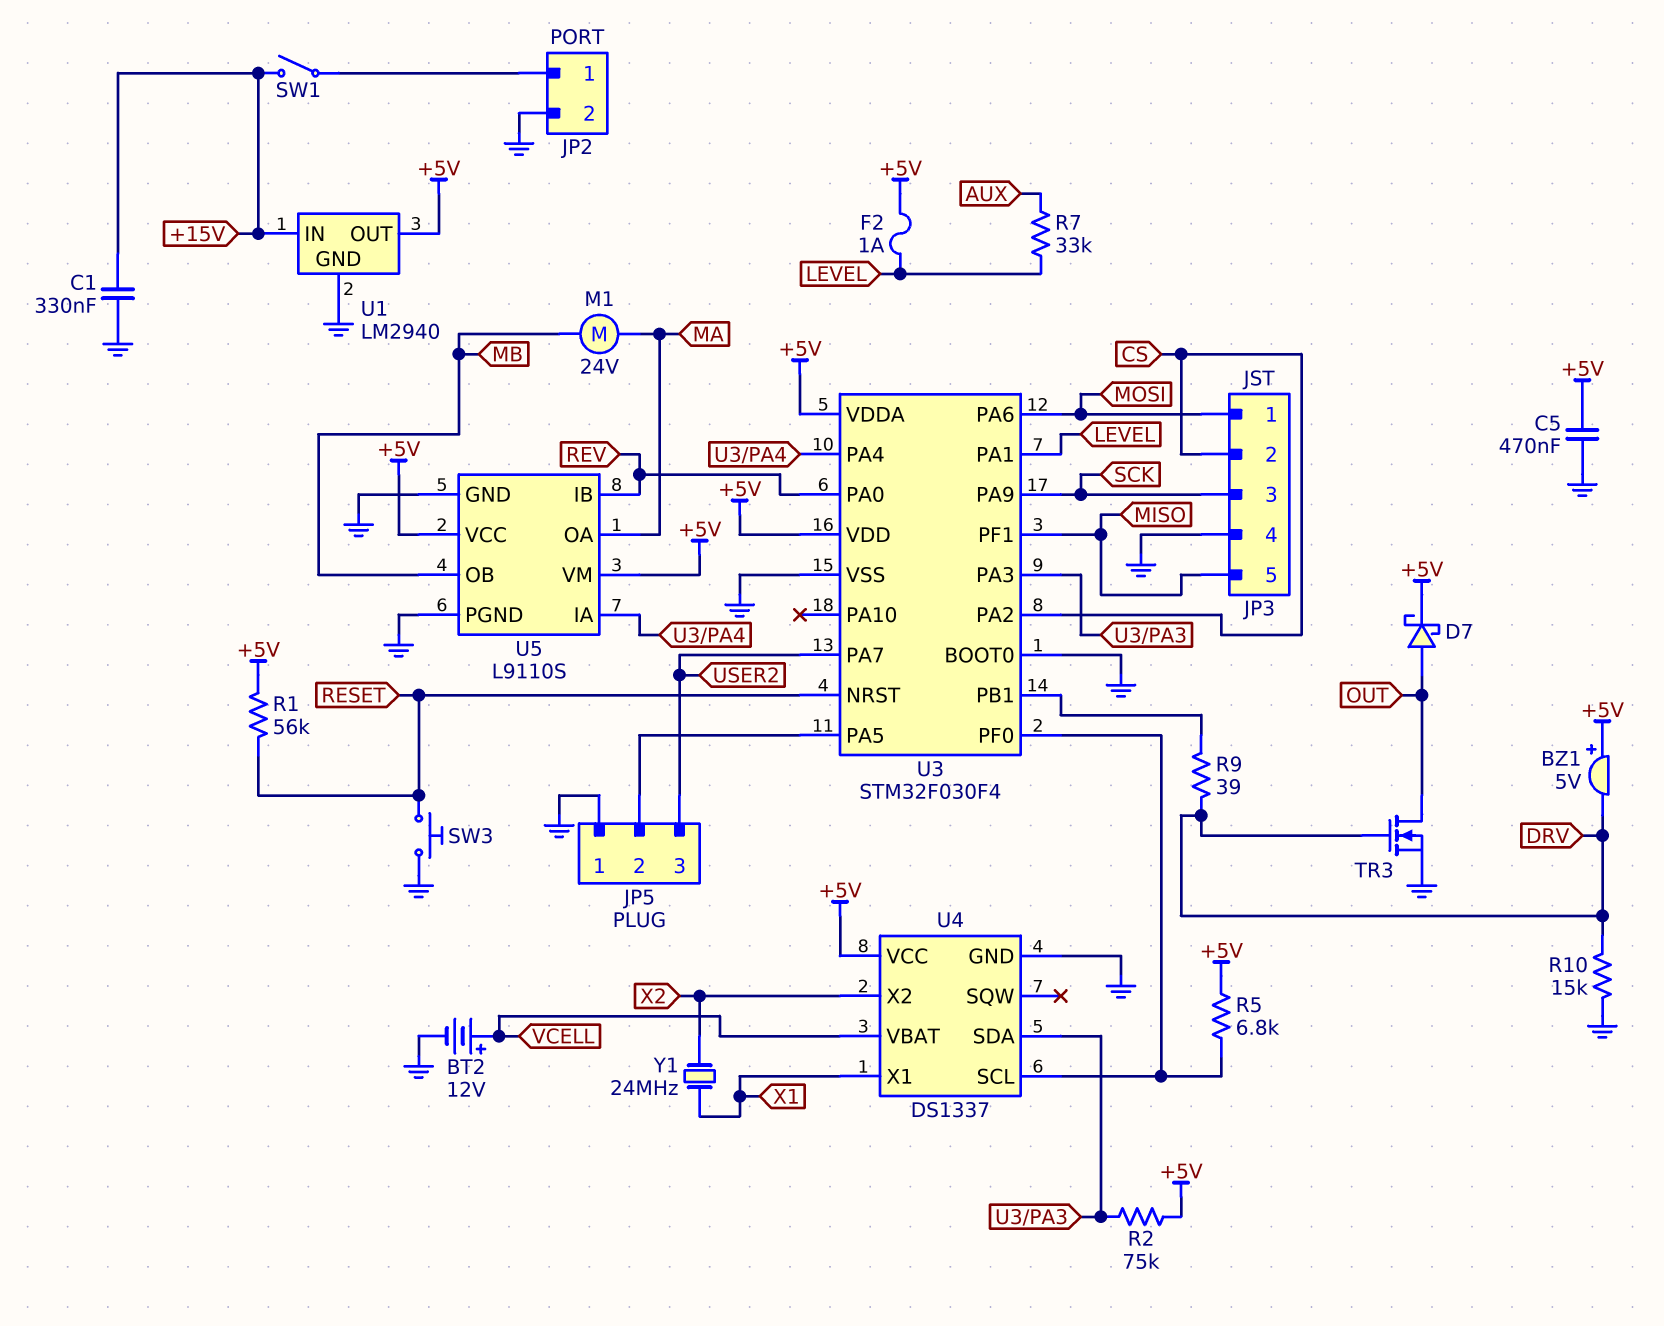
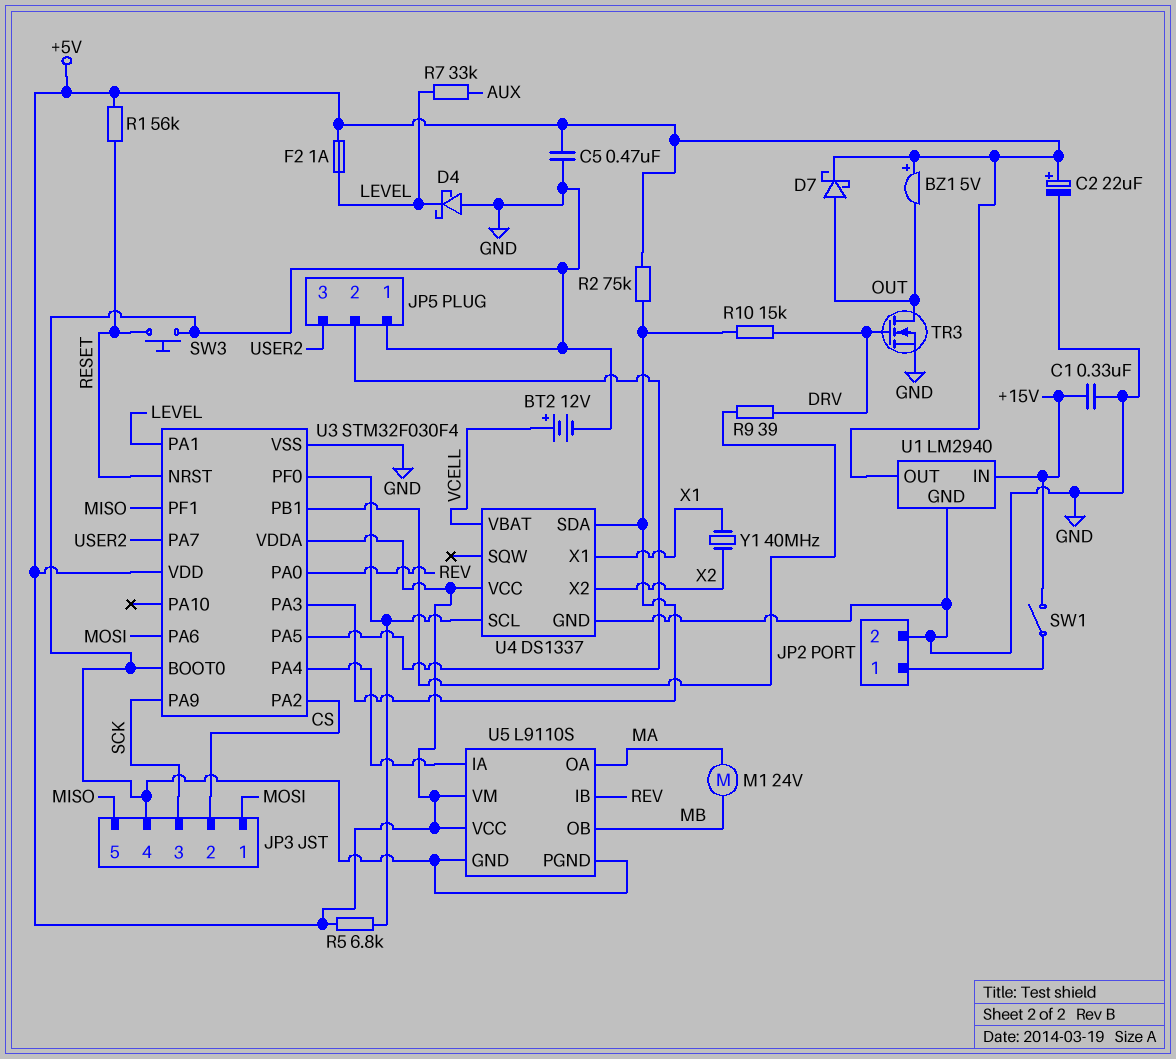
BZ1: buzzer 5V (plus +5V, minus DRV) -> buzzer 5V (plus +5V, minus OUT)
C2: none -> 22uF (plus +5V, minus GND)
D4: none -> schottky (A GND, K LEVEL)
R10: 15k (DRV, GND) -> 15k (DRV, U3/PA3)
Y1: 24MHz (X1, X2) -> 40MHz (X1, X2)

